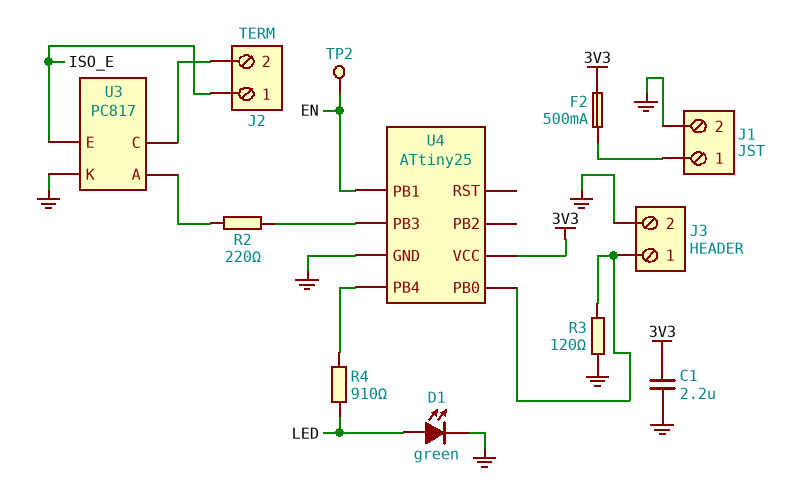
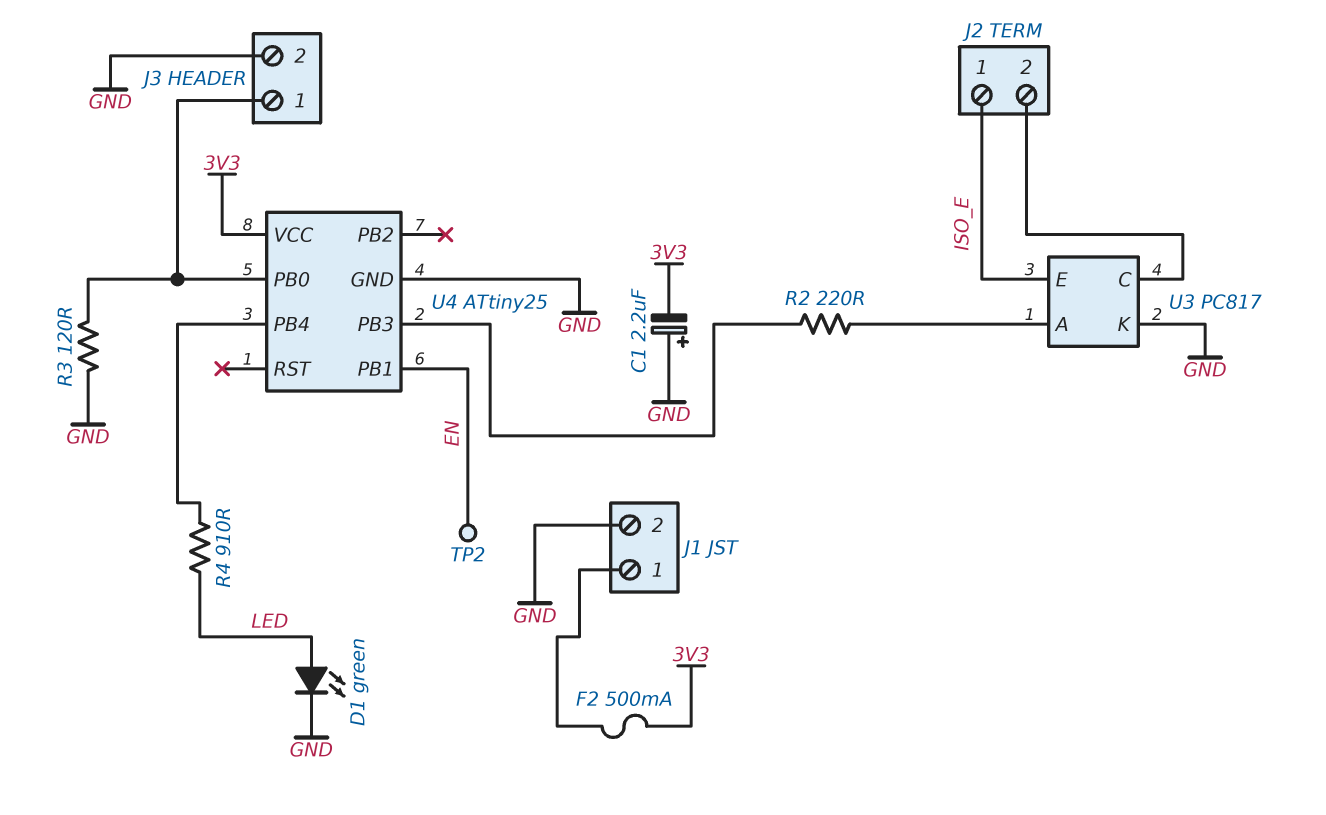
C1: 2.2uF (3V3, GND) -> 2.2uF (plus GND, minus 3V3)

